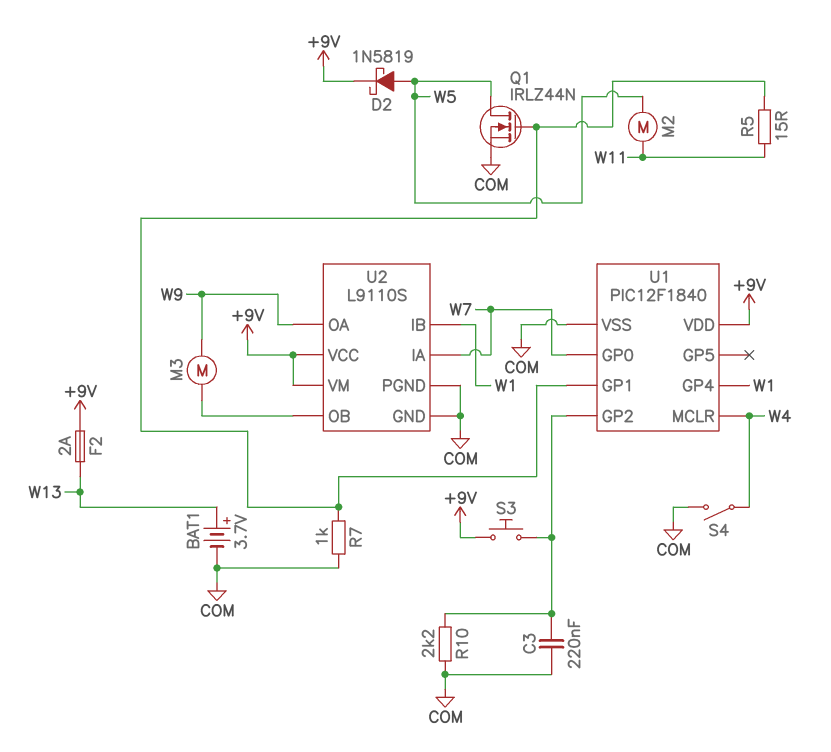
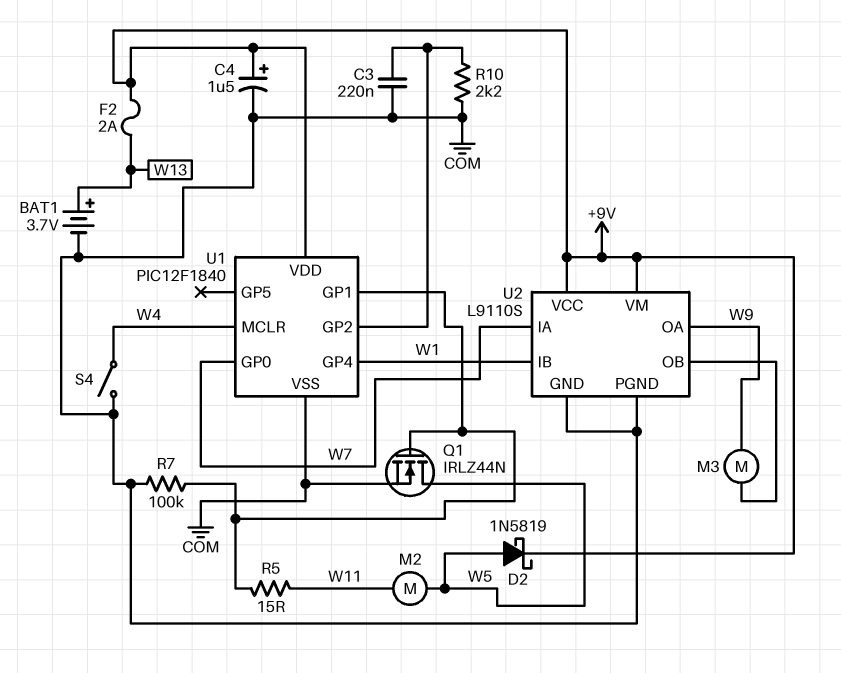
C4: none -> 1.5uF (plus +9V, minus COM)
R7: 1k (COM, U1/GP1) -> 100k (COM, U1/GP1)
S3: button (+9V, U1/GP2) -> none

